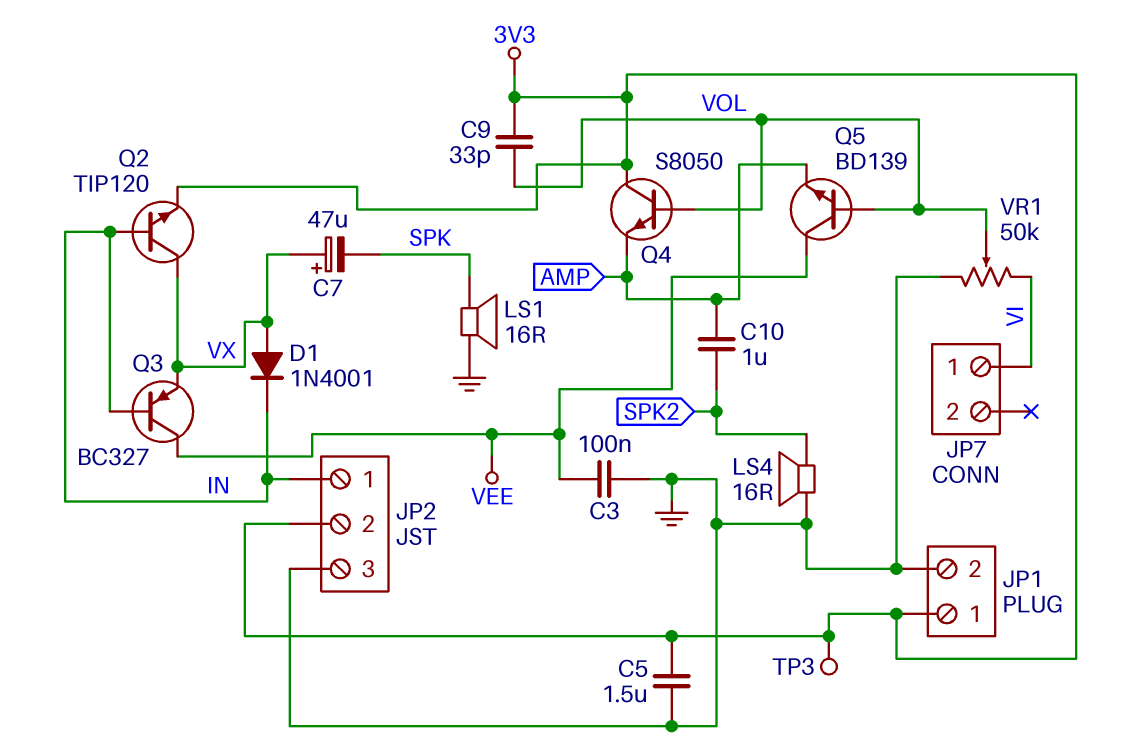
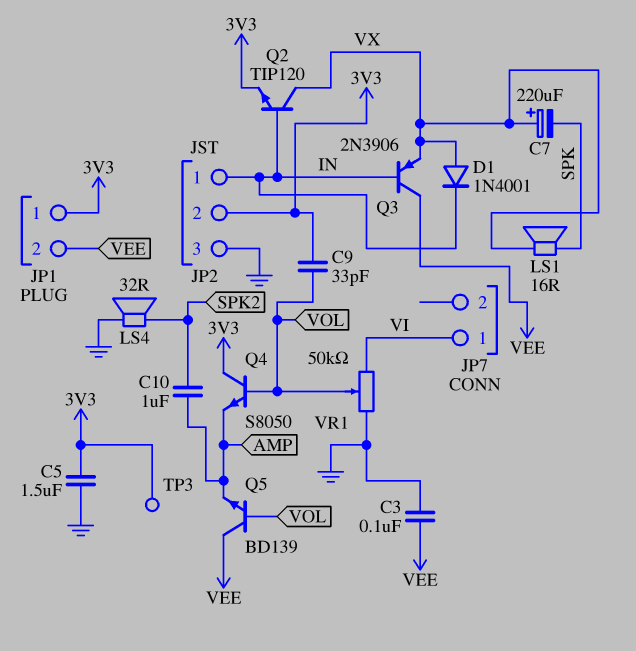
C7: 47uF (plus VX, minus SPK) -> 220uF (plus VX, minus SPK)
JP1 pin 2: GND -> VEE
LS1: speaker 16R (GND, SPK) -> speaker 16R (SPK, VX)
LS4: speaker 16R (GND, SPK2) -> speaker 32R (GND, SPK2)
Q3: PNP BC327 (B IN, C VEE, E VX) -> PNP 2N3906 (B IN, C VEE, E VX)

